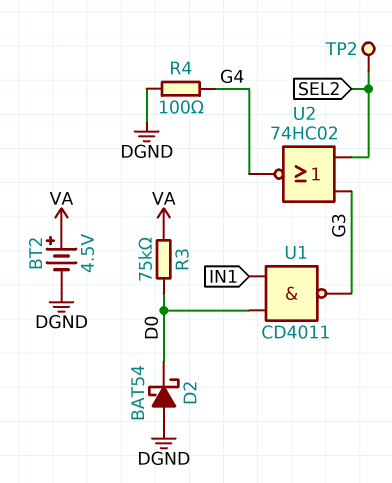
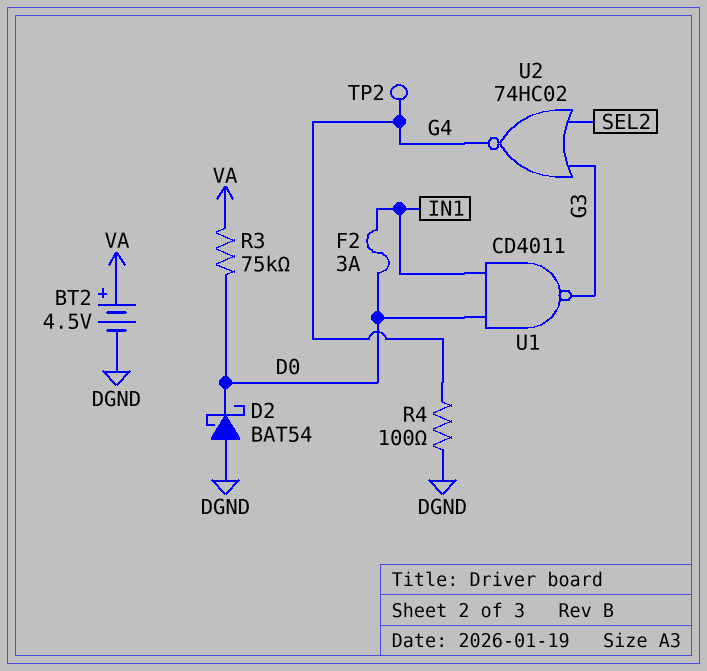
F2: none -> 3A (D0, IN1)
TP2: test point (SEL2) -> test point (G4)

